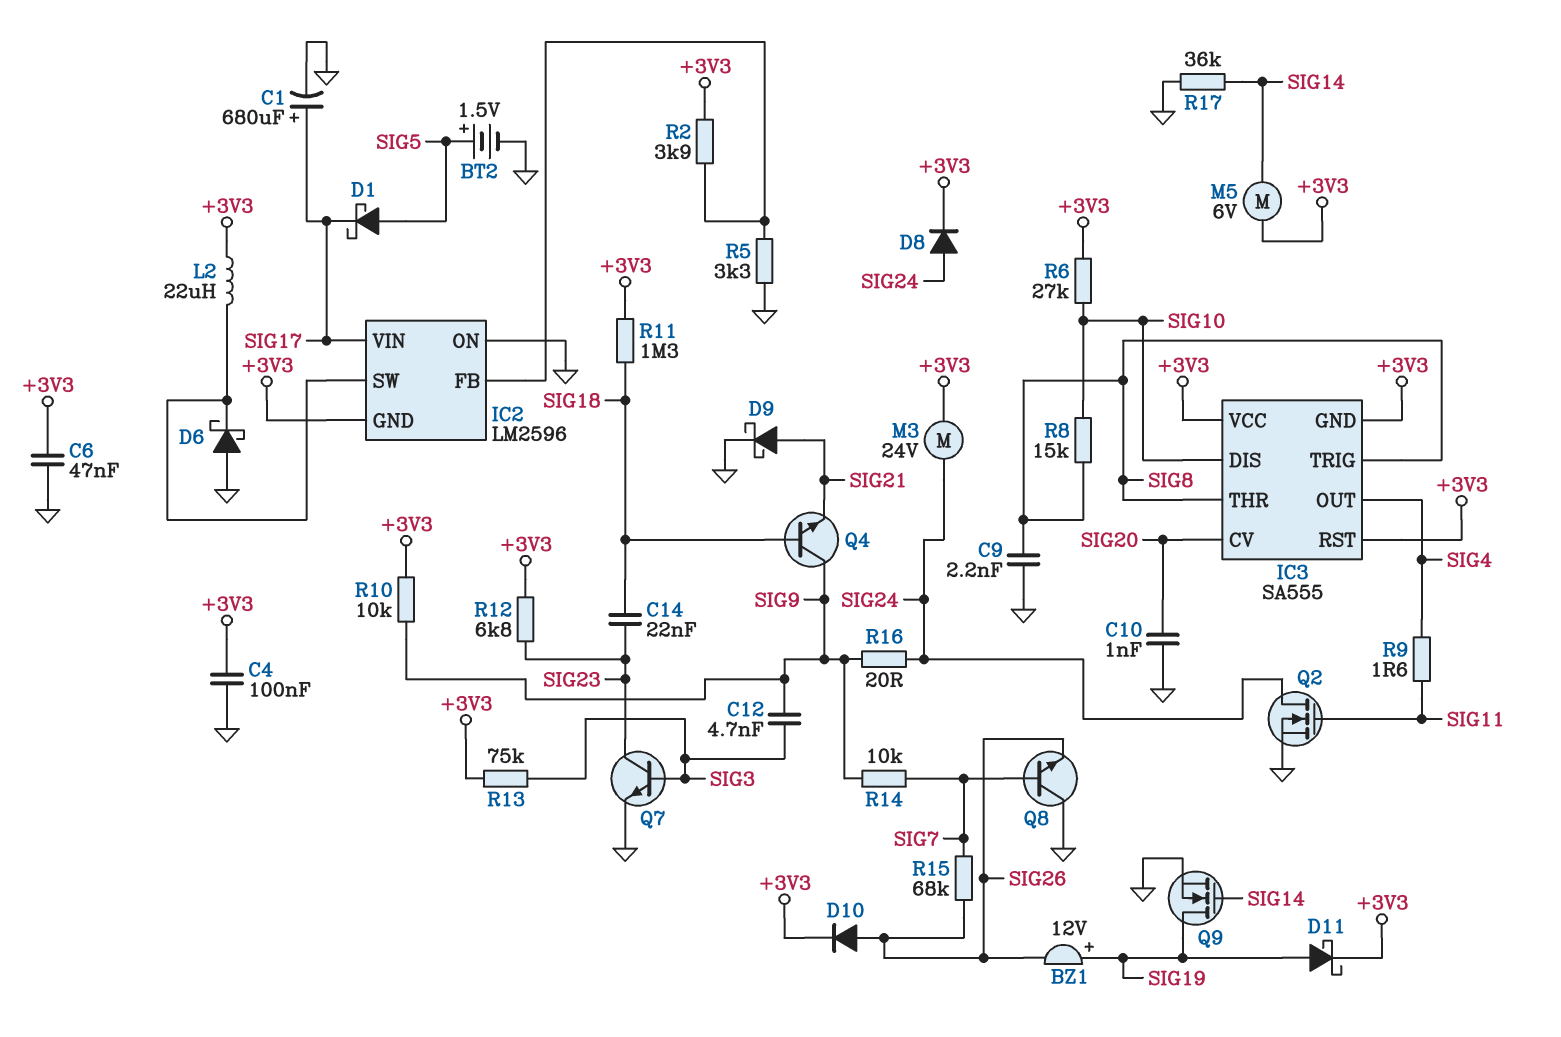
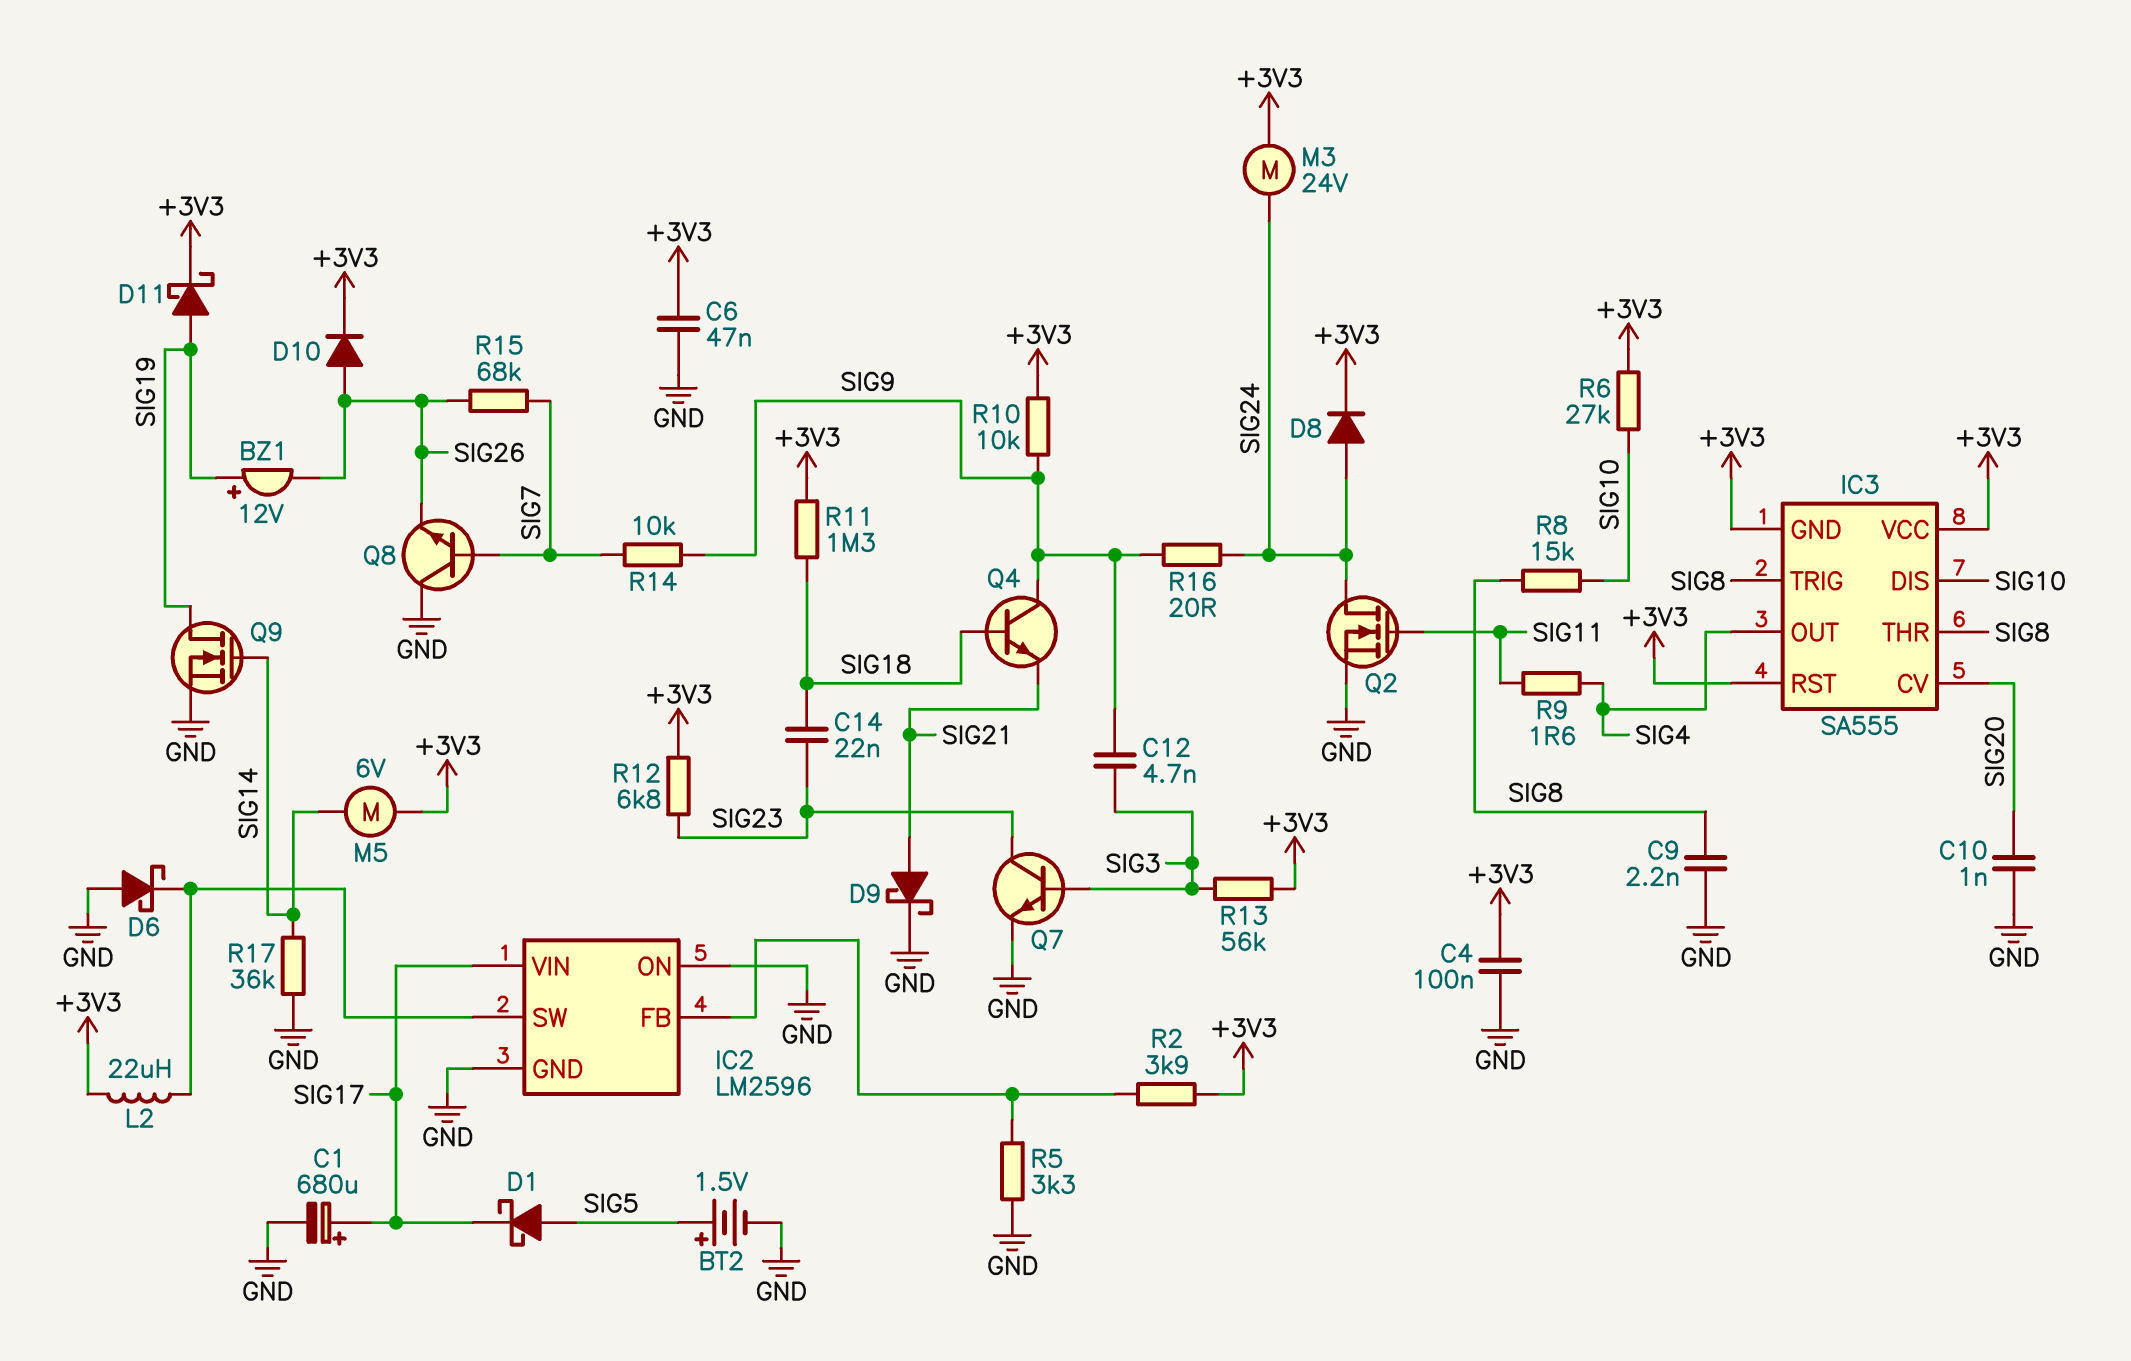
IC2 pin GND: +3V3 -> GND
R13: 75k (+3V3, SIG3) -> 56k (+3V3, SIG3)

